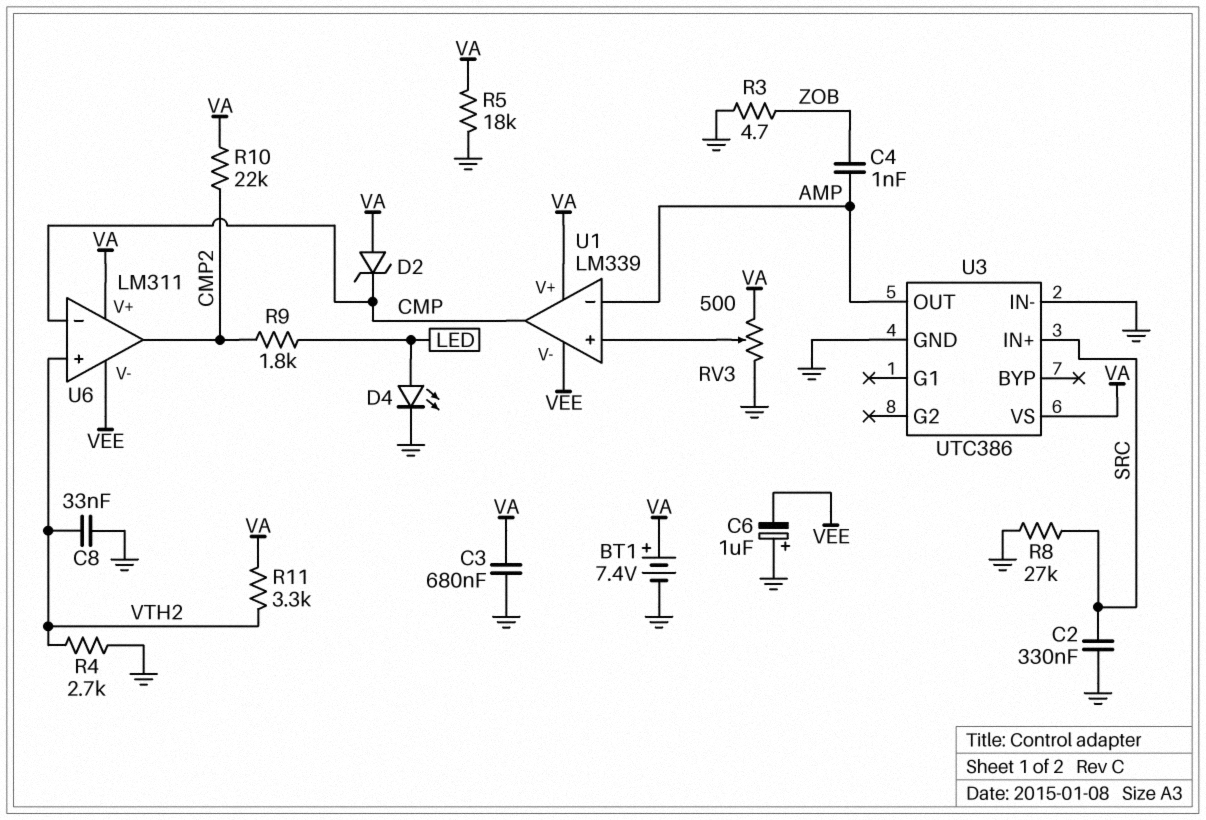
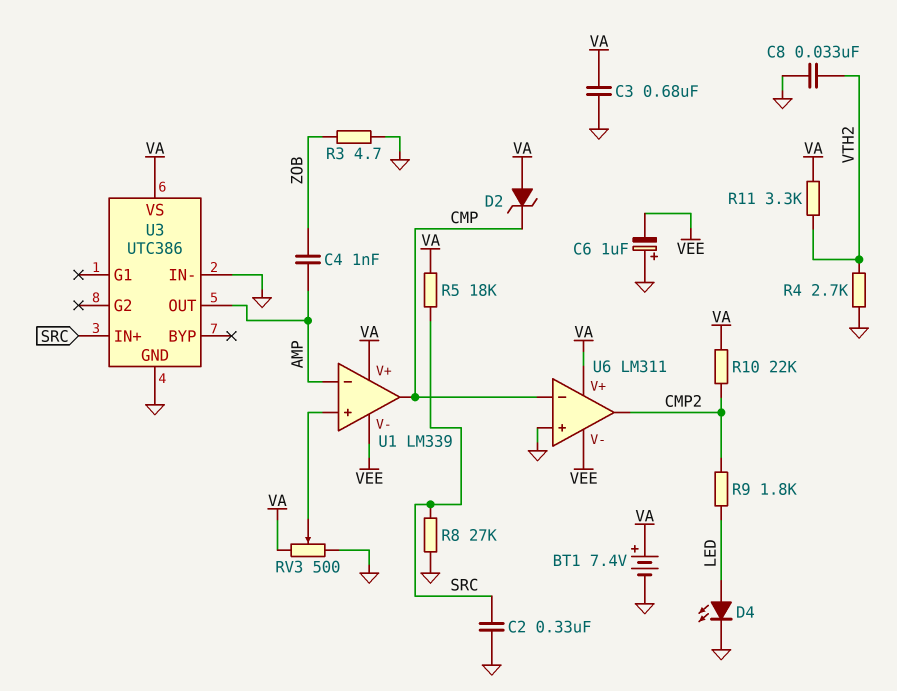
R5: 18k (GND, VA) -> 18k (SRC, VA)
U6 pin in+: VTH2 -> GND

